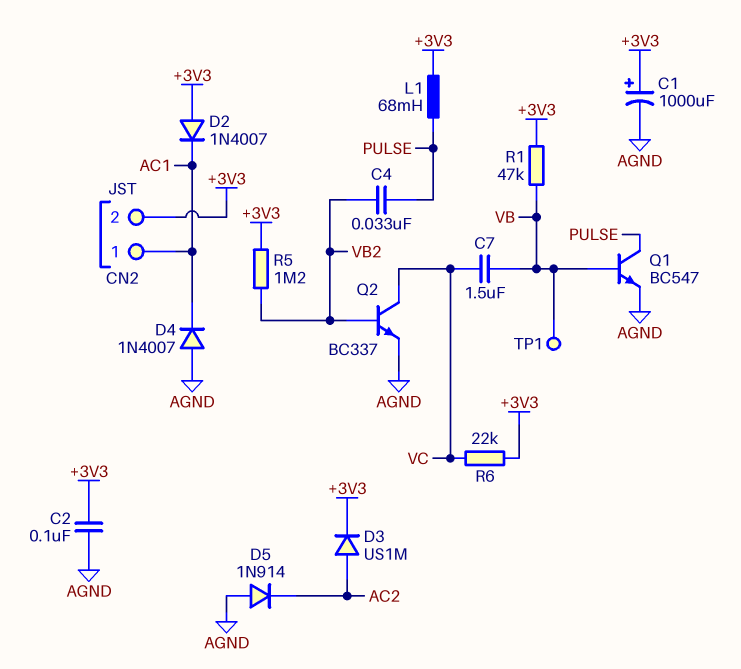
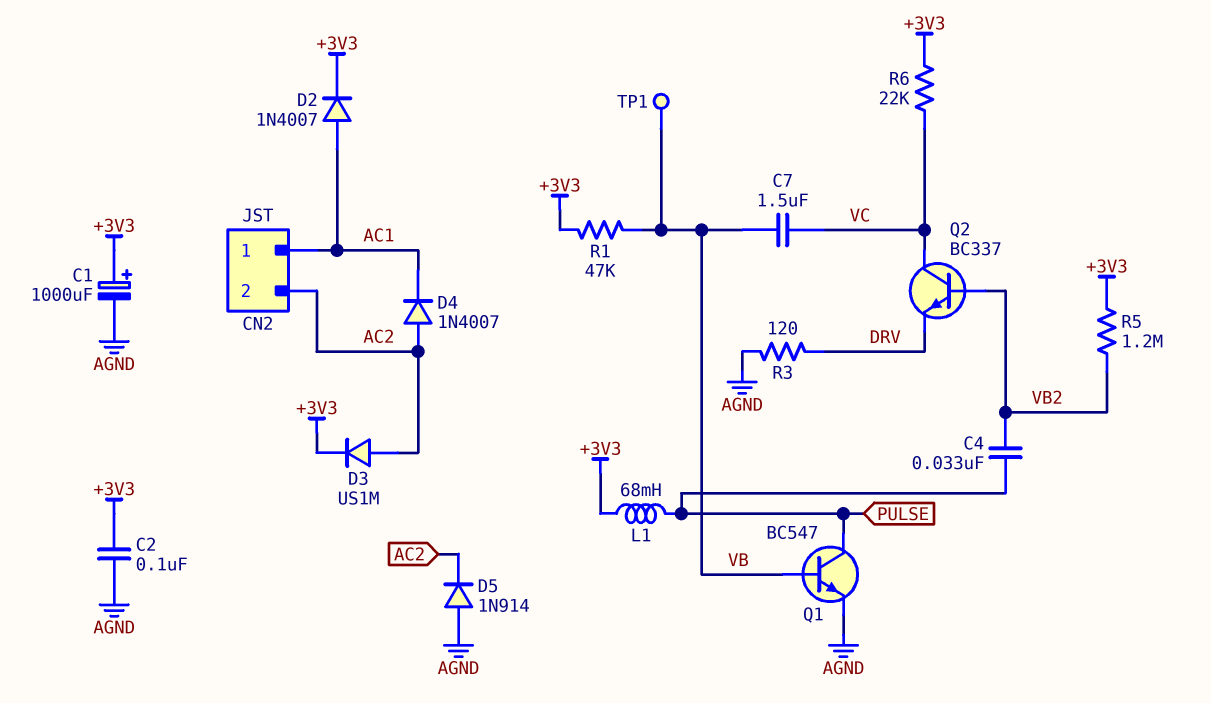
CN2 pin 2: +3V3 -> AC2
D2: diode 1N4007 (A +3V3, K AC1) -> diode 1N4007 (A AC1, K +3V3)
D4: diode 1N4007 (A AGND, K AC1) -> diode 1N4007 (A AC2, K AC1)
Q2: NPN BC337 (B VB2, C VC, E AGND) -> NPN BC337 (B VB2, C VC, E DRV)
R3: none -> 120 (AGND, DRV)

